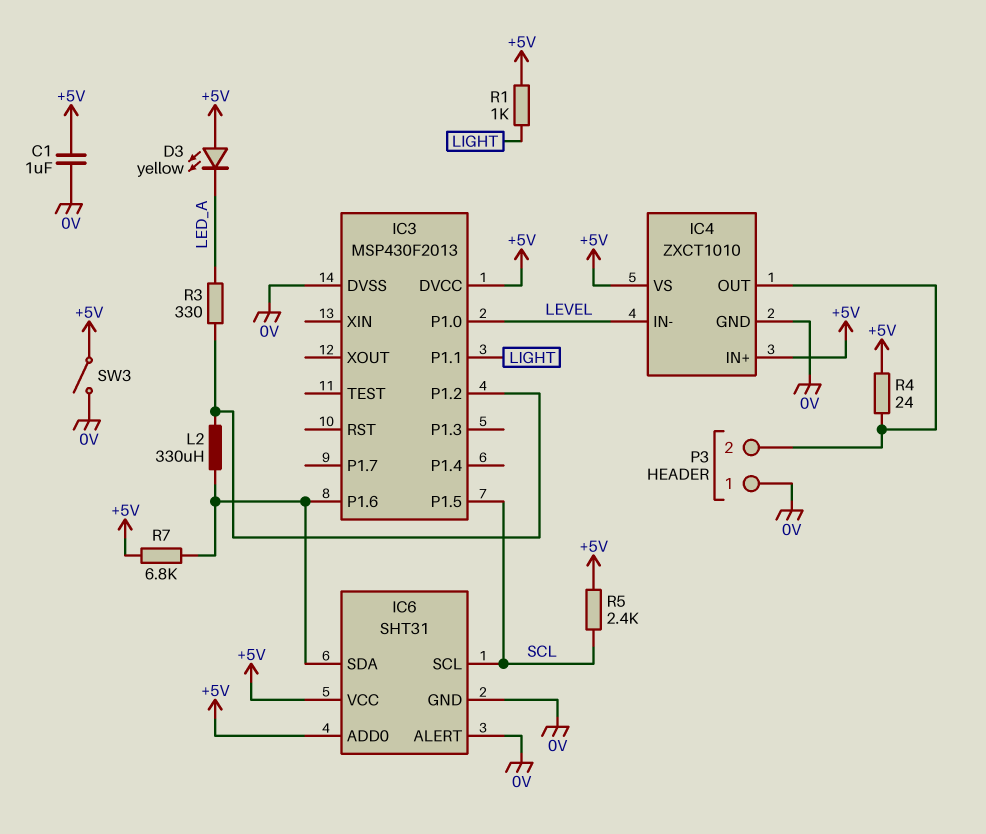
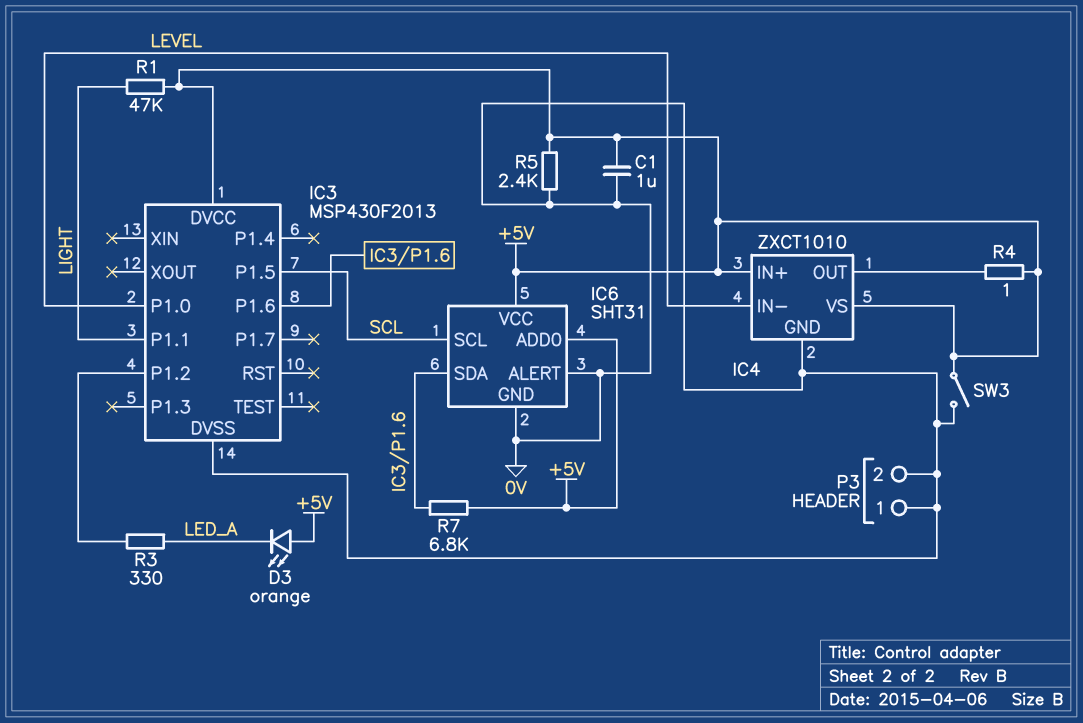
D3: LED yellow (A +5V, K LED_A) -> LED orange (A +5V, K LED_A)
L2: 330uH (IC3/P1.2, IC3/P1.6) -> none
P3 pin 2: IC4/OUT -> 0V
R1: 1k (+5V, LIGHT) -> 47k (+5V, LIGHT)
R4: 24 (+5V, IC4/OUT) -> 1 (+5V, IC4/OUT)
R5: 2.4k (+5V, SCL) -> 2.4k (+5V, 0V)

